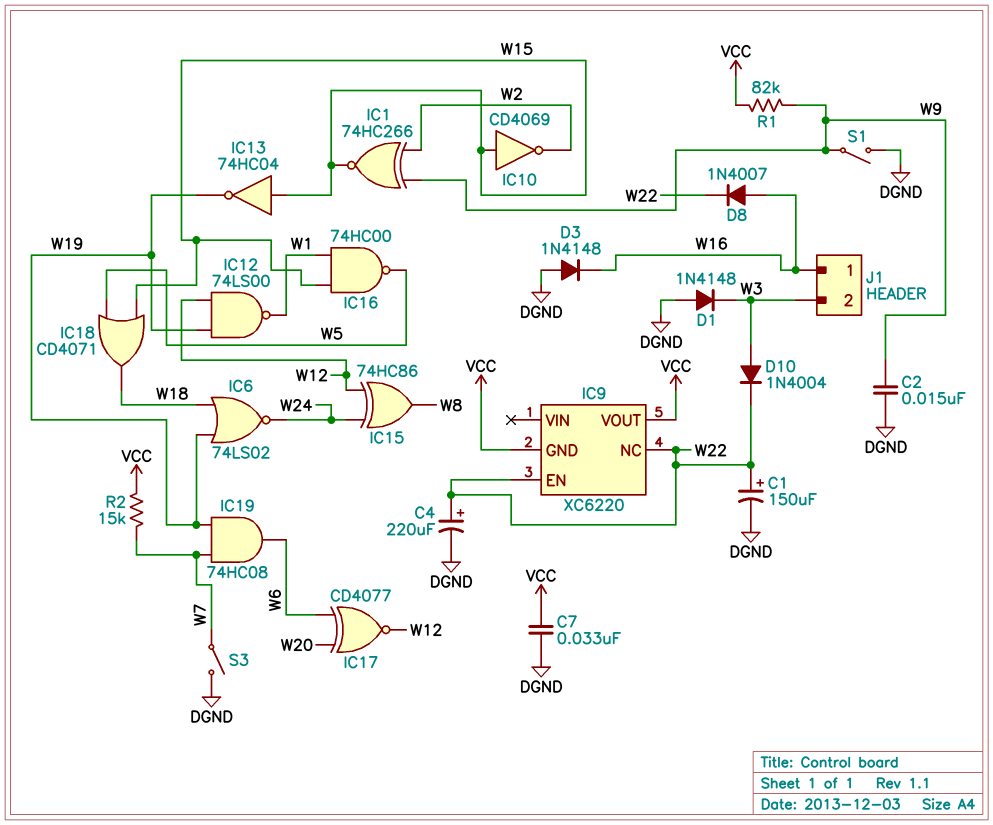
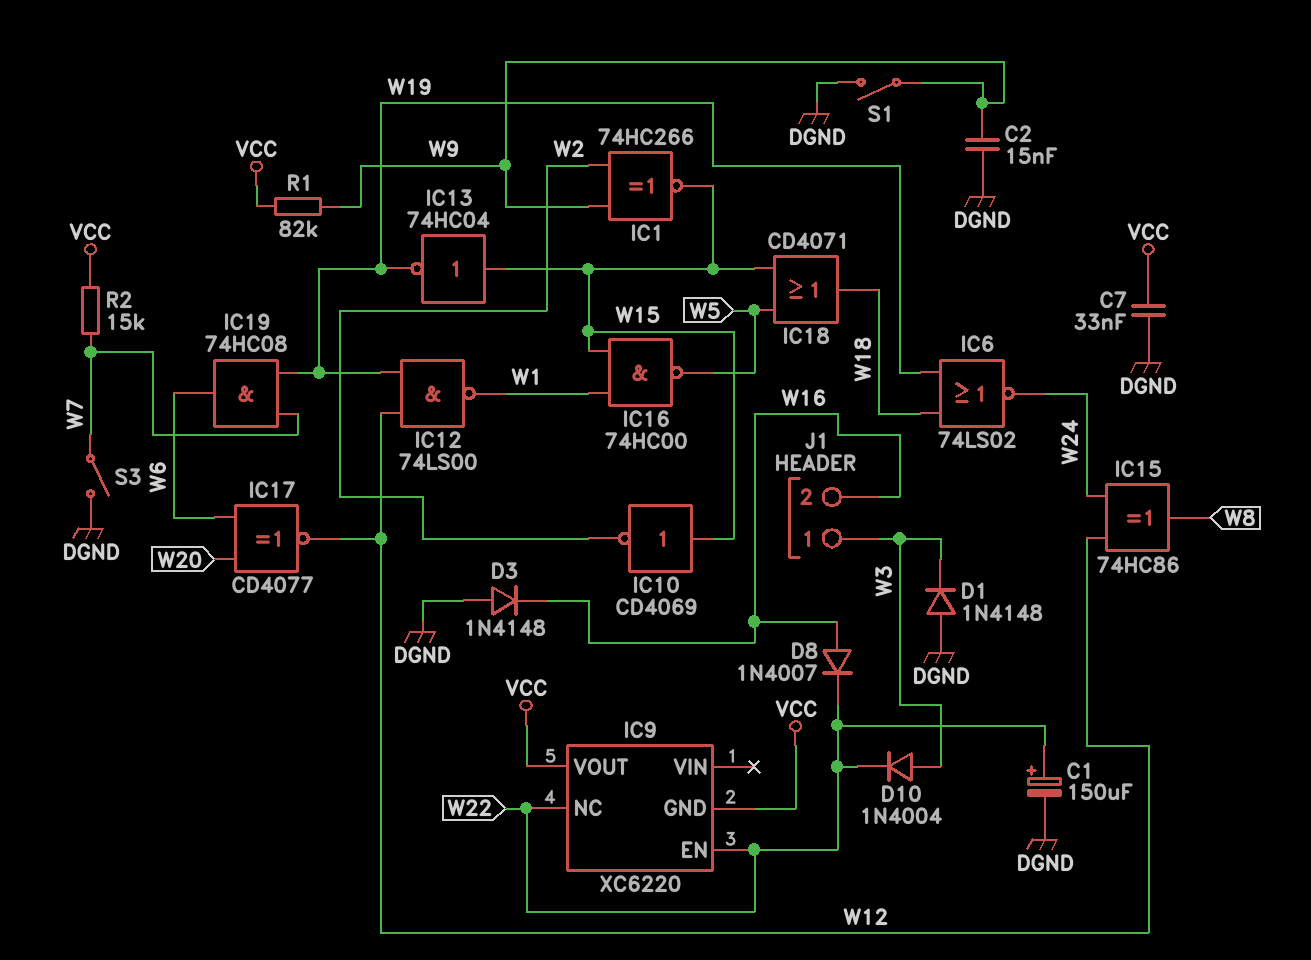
C4: 220uF (plus W22, minus DGND) -> none
J1 pin 1: W16 -> W3
J1 pin 2: W3 -> W16

